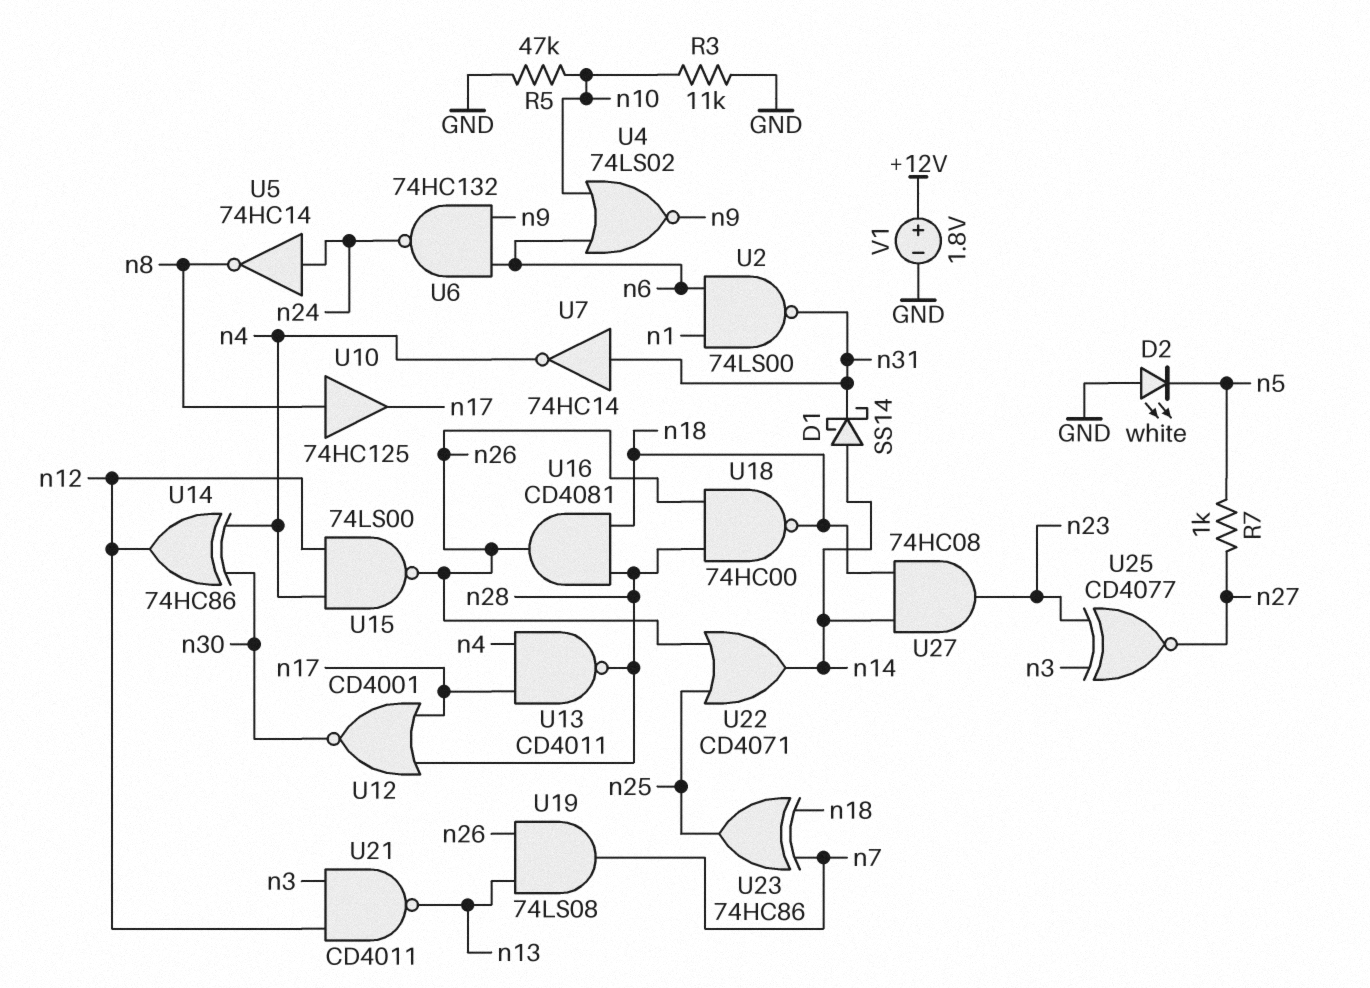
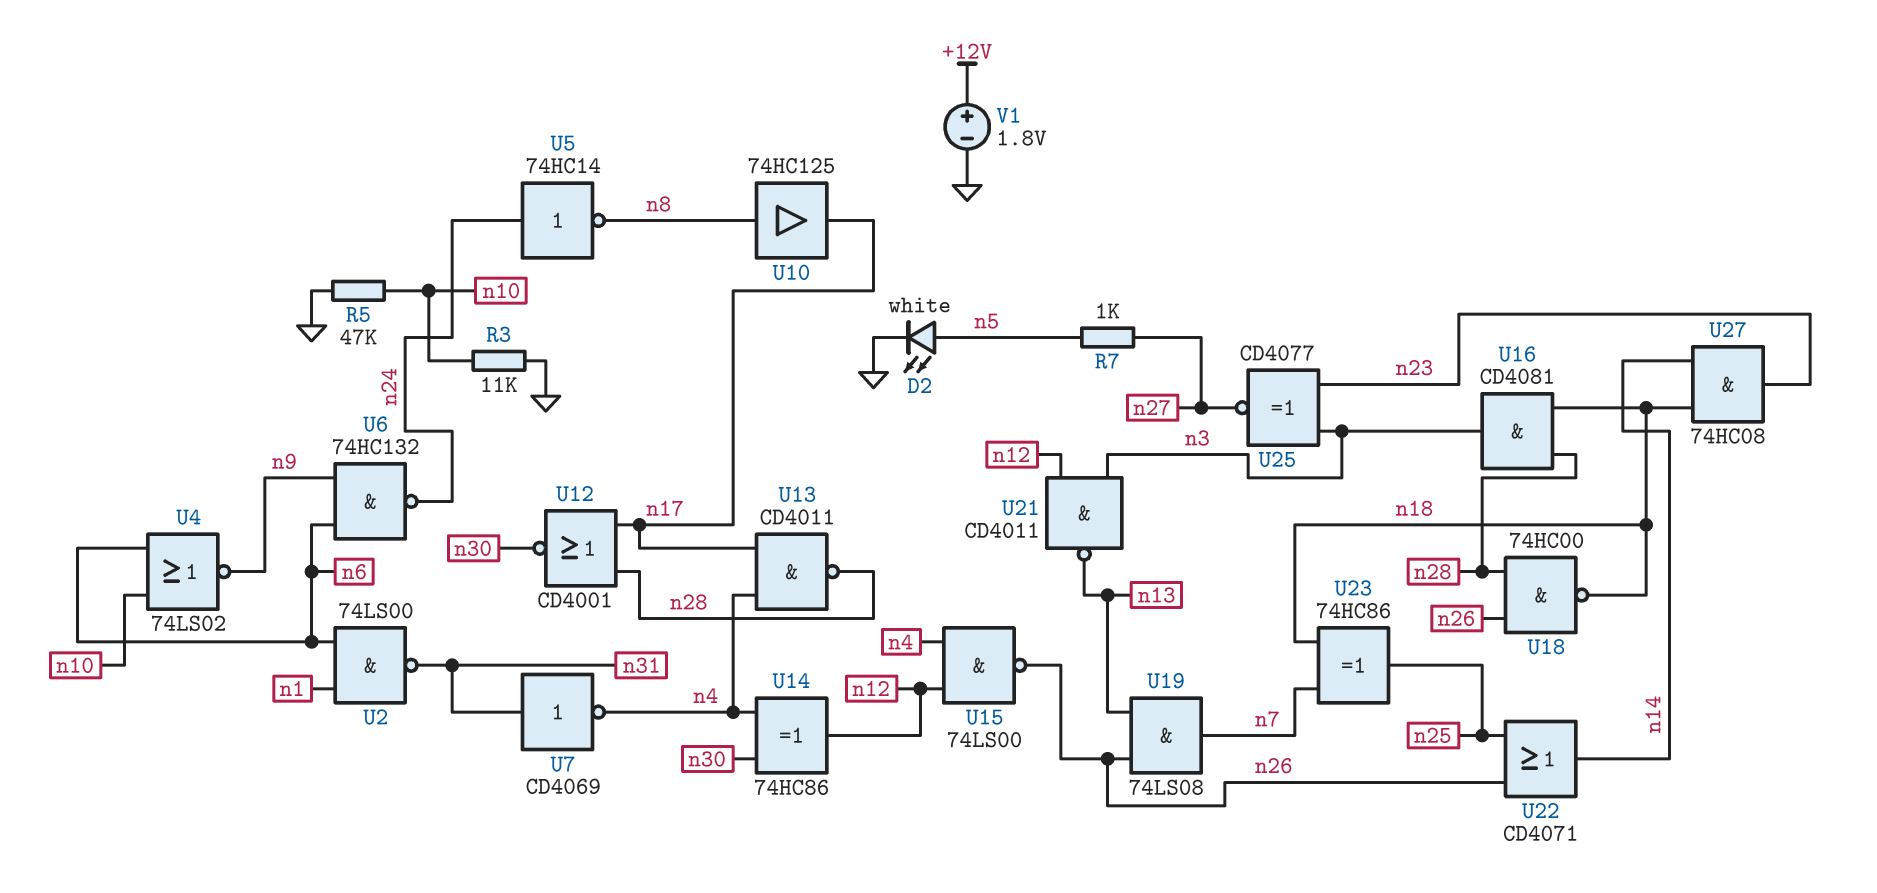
D1: schottky SS14 (A n14, K n31) -> none
D2: LED white (A GND, K n5) -> LED white (A n5, K GND)
U7: NOT 74HC14 (in n31, out n4) -> NOT CD4069 (in n31, out n4)
U16: AND CD4081 (in n18, in n28, out n26) -> AND CD4081 (in n18, in n28, out n3)

